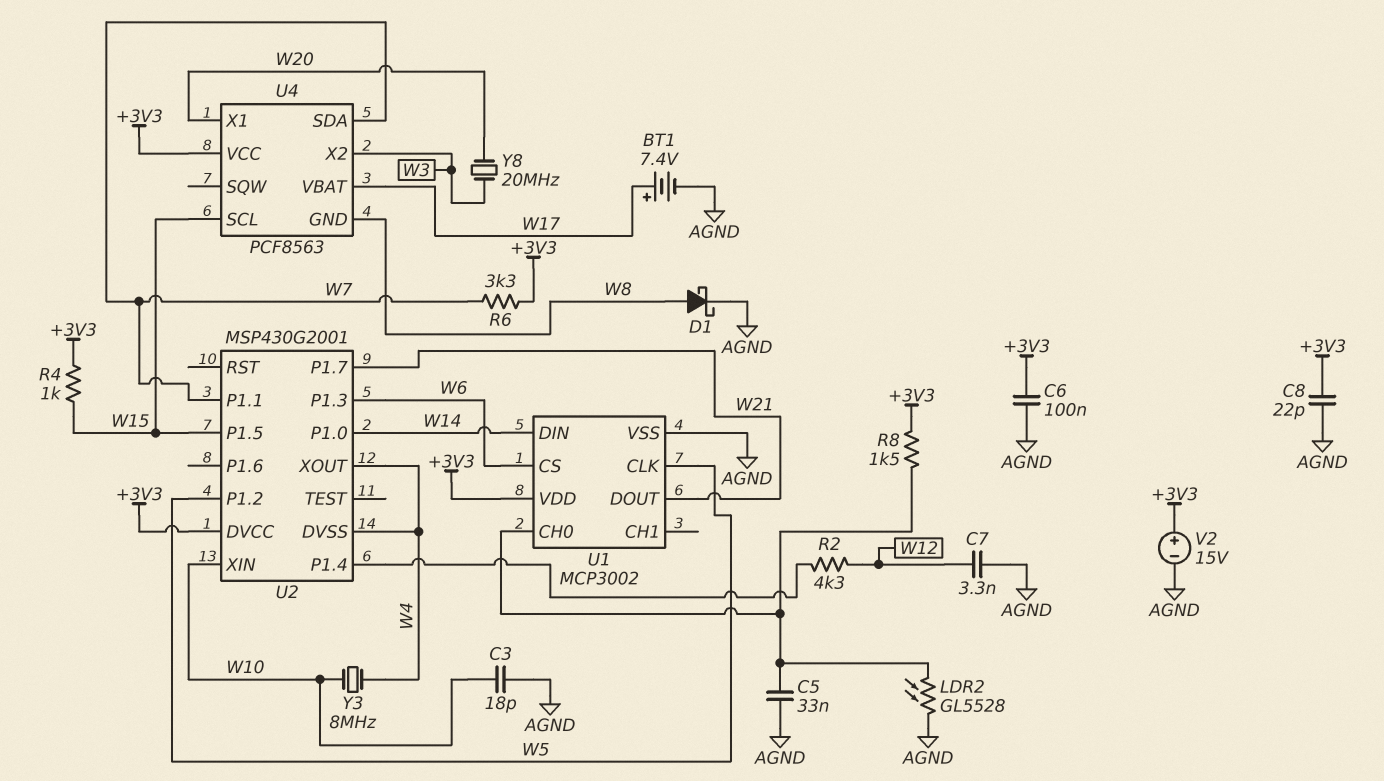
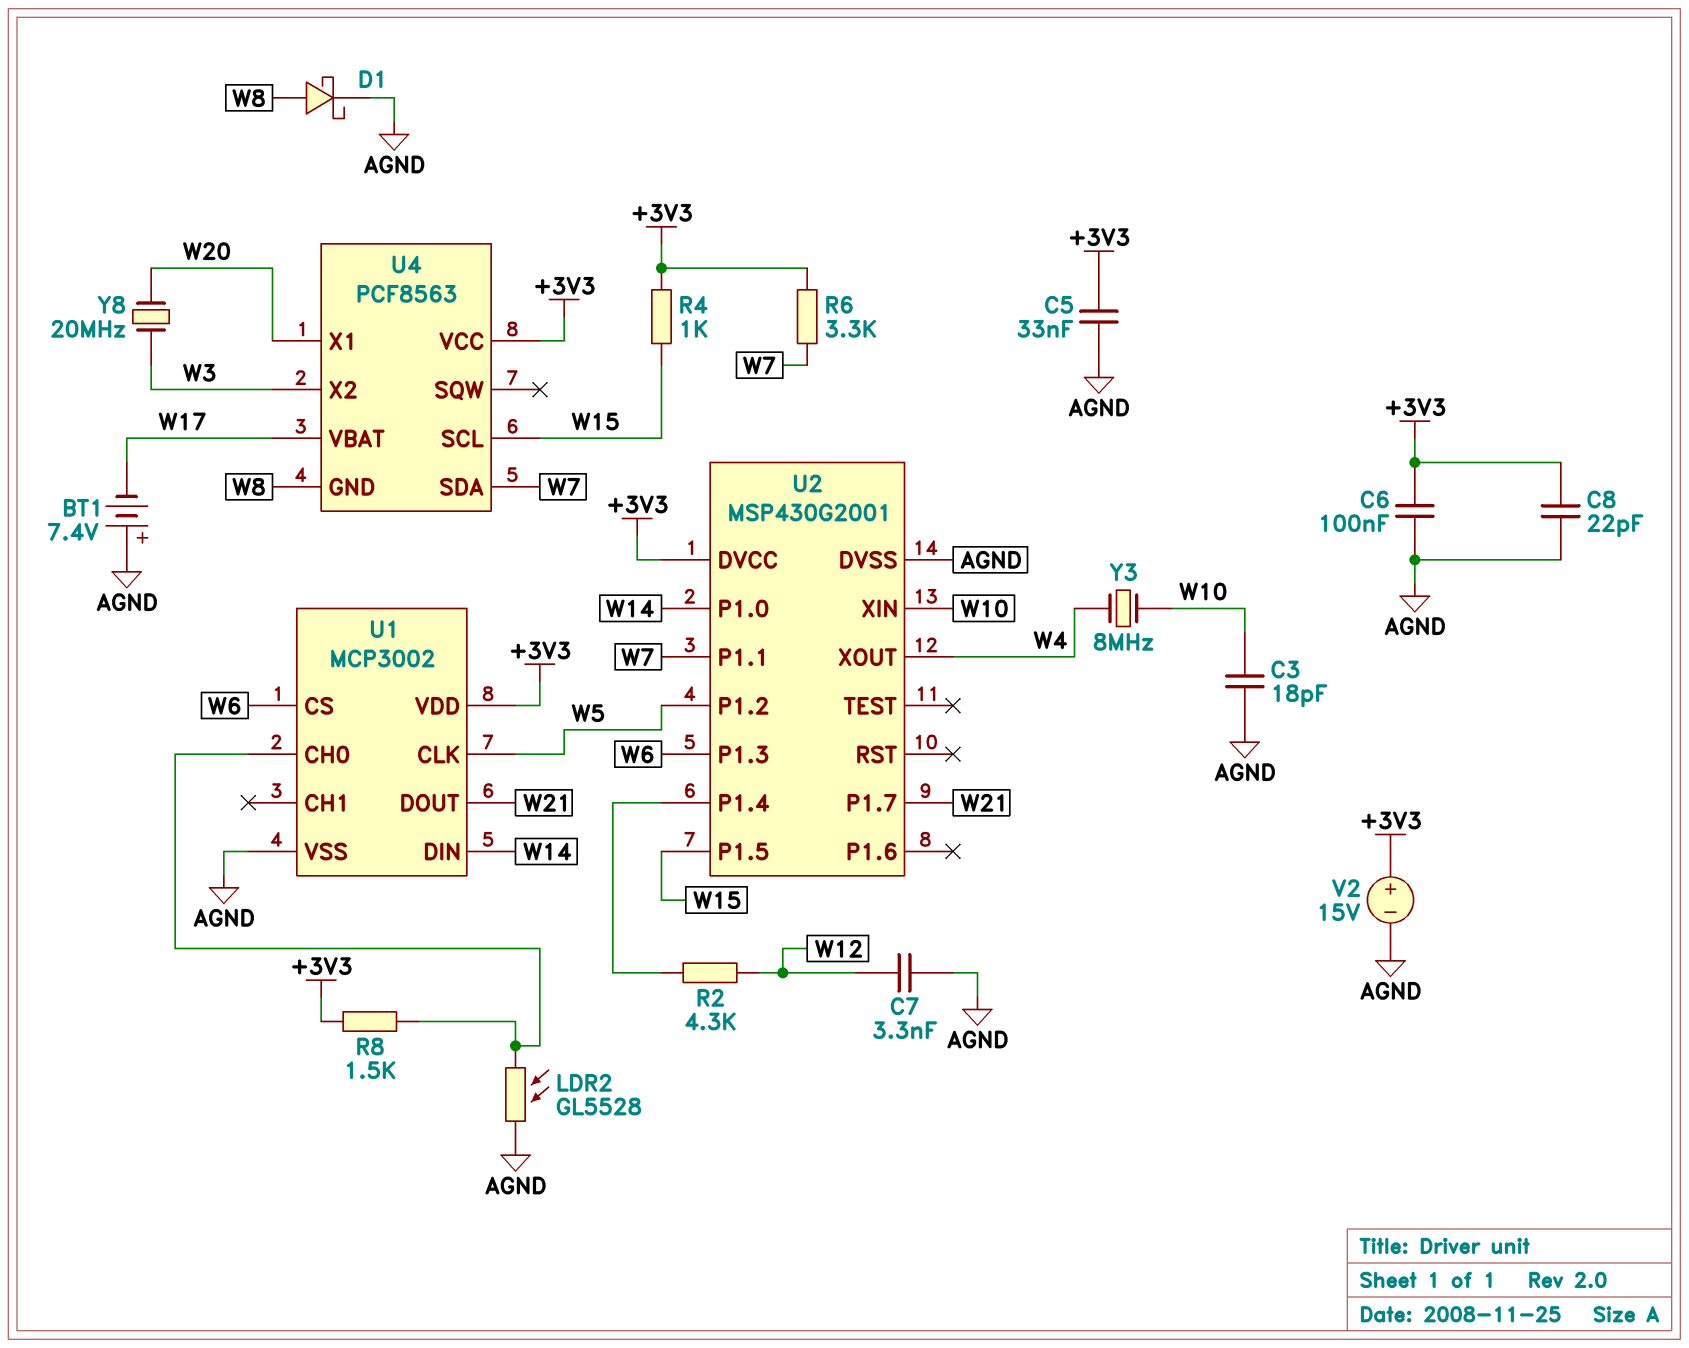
BT1: 7.4V (plus W17, minus AGND) -> 7.4V (plus AGND, minus W17)
C5: 33nF (AGND, U1/CH0) -> 33nF (+3V3, AGND)
U2 pin DVSS: W4 -> AGND

